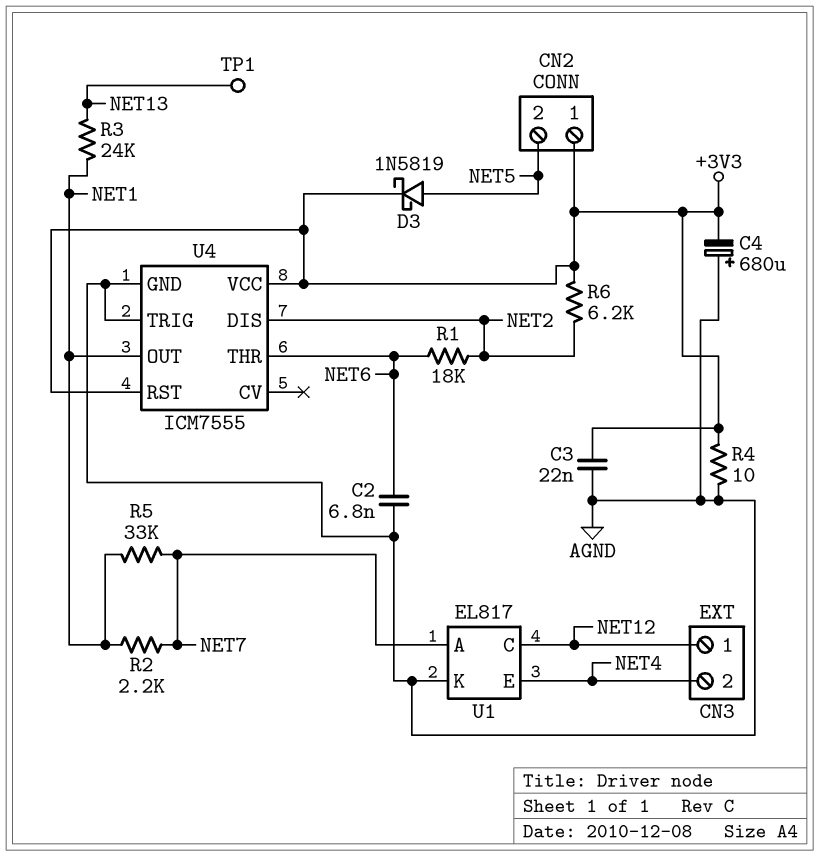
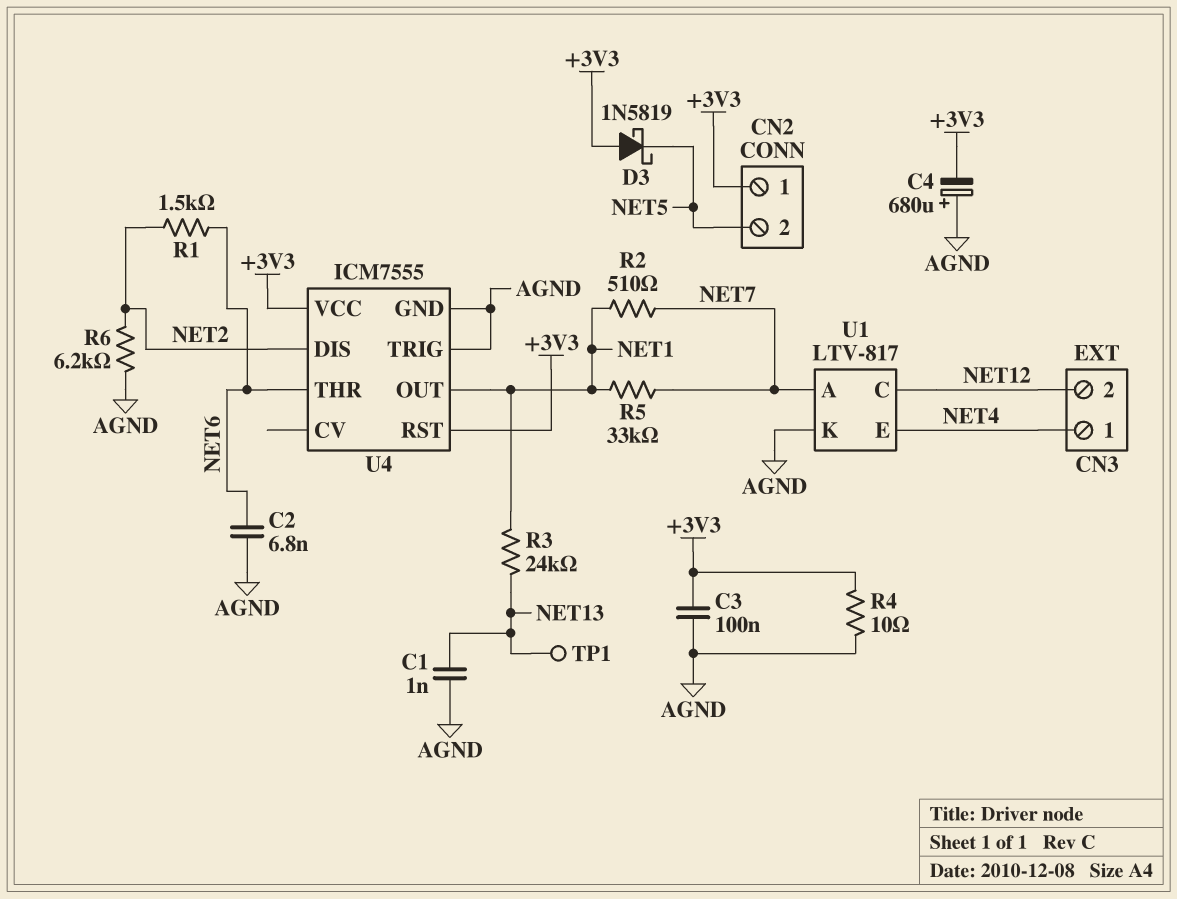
C1: none -> 1nF (AGND, NET13)
C3: 22nF (+3V3, AGND) -> 100nF (+3V3, AGND)
CN3 pin 1: NET12 -> NET4
CN3 pin 2: NET4 -> NET12
D3: schottky 1N5819 (A NET5, K +3V3) -> schottky 1N5819 (A +3V3, K NET5)
R1: 18k (NET2, NET6) -> 1.5k (NET2, NET6)
R2: 2.2k (NET1, NET7) -> 510 (NET1, NET7)
R6: 6.2k (+3V3, NET2) -> 6.2k (AGND, NET2)
U1: EL817 -> LTV-817

